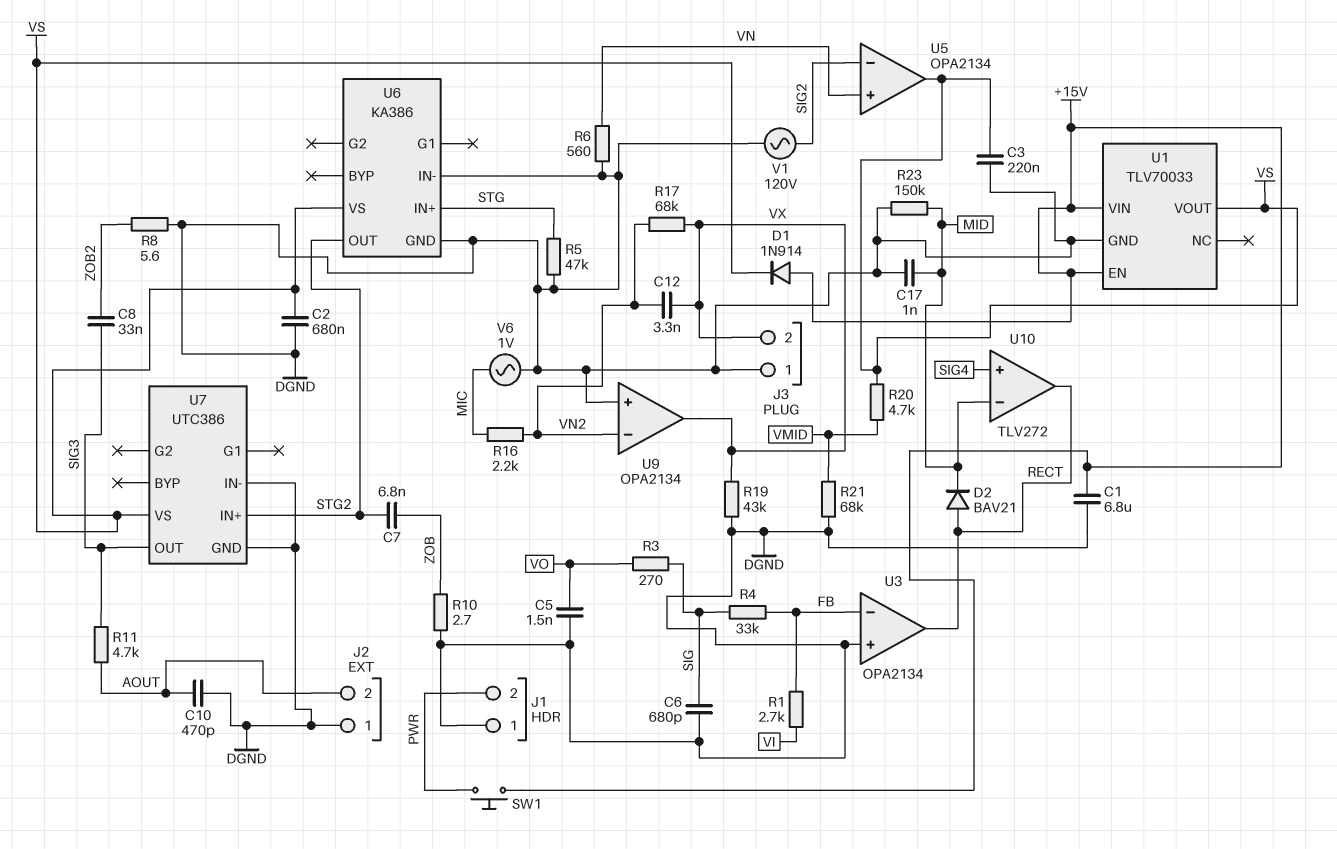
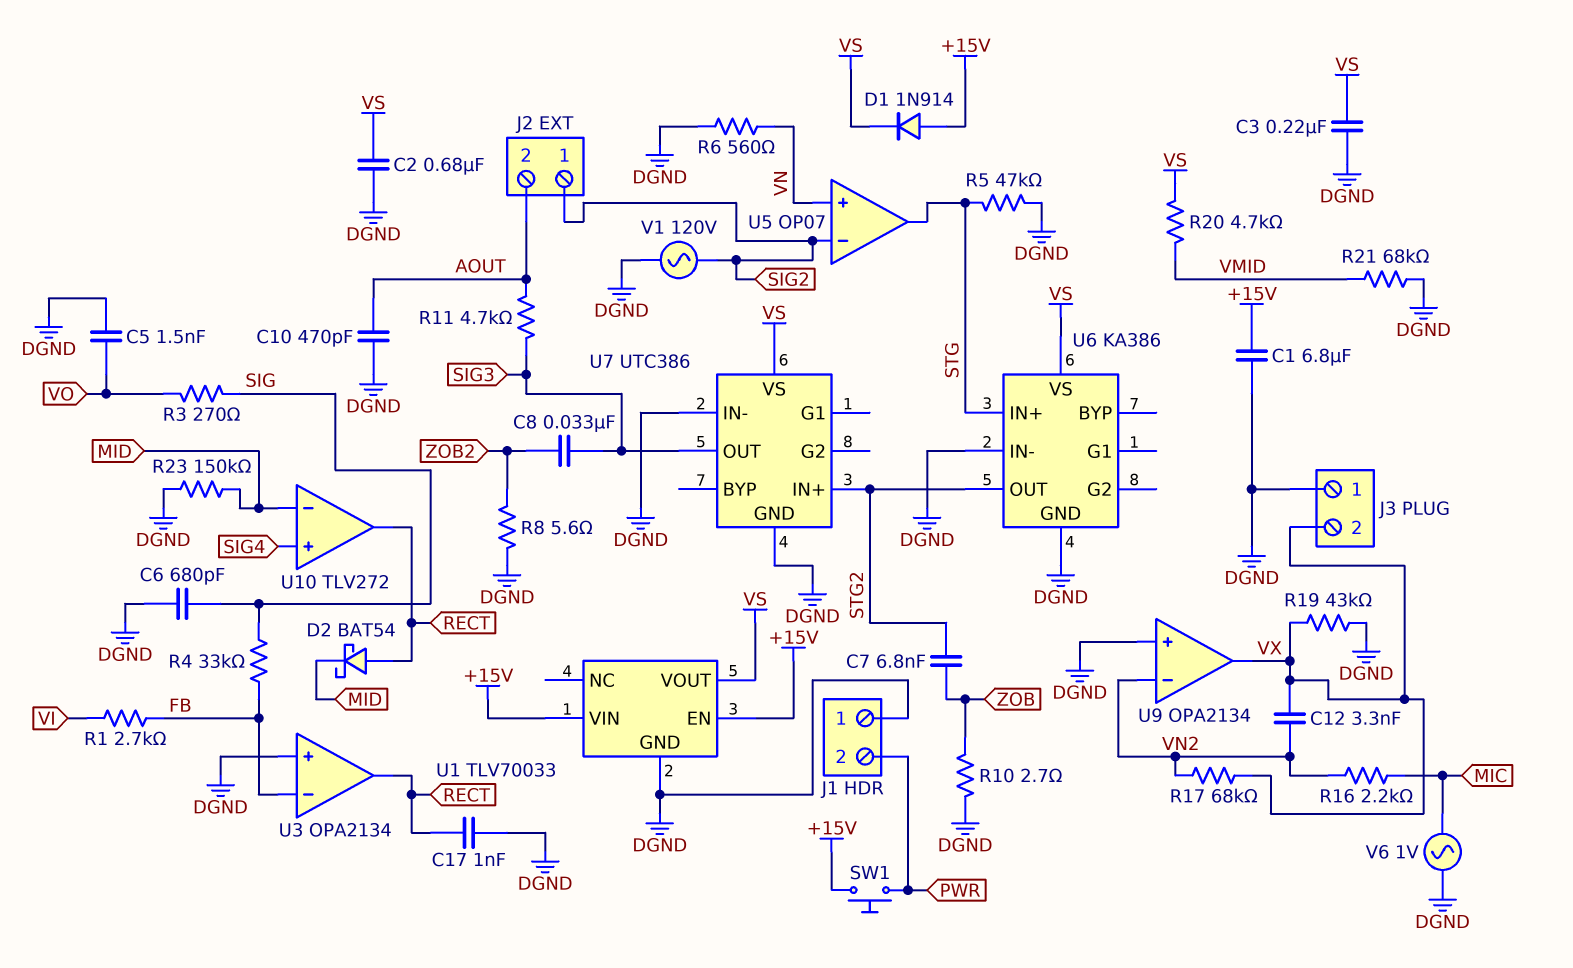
C17: 1nF (DGND, MID) -> 1nF (DGND, RECT)
D2: diode BAV21 (A RECT, K MID) -> schottky BAT54 (A RECT, K MID)
J2 pin 1: DGND -> SIG2
U5: OPA2134 -> OP07
U5 pin out: VS -> STG

